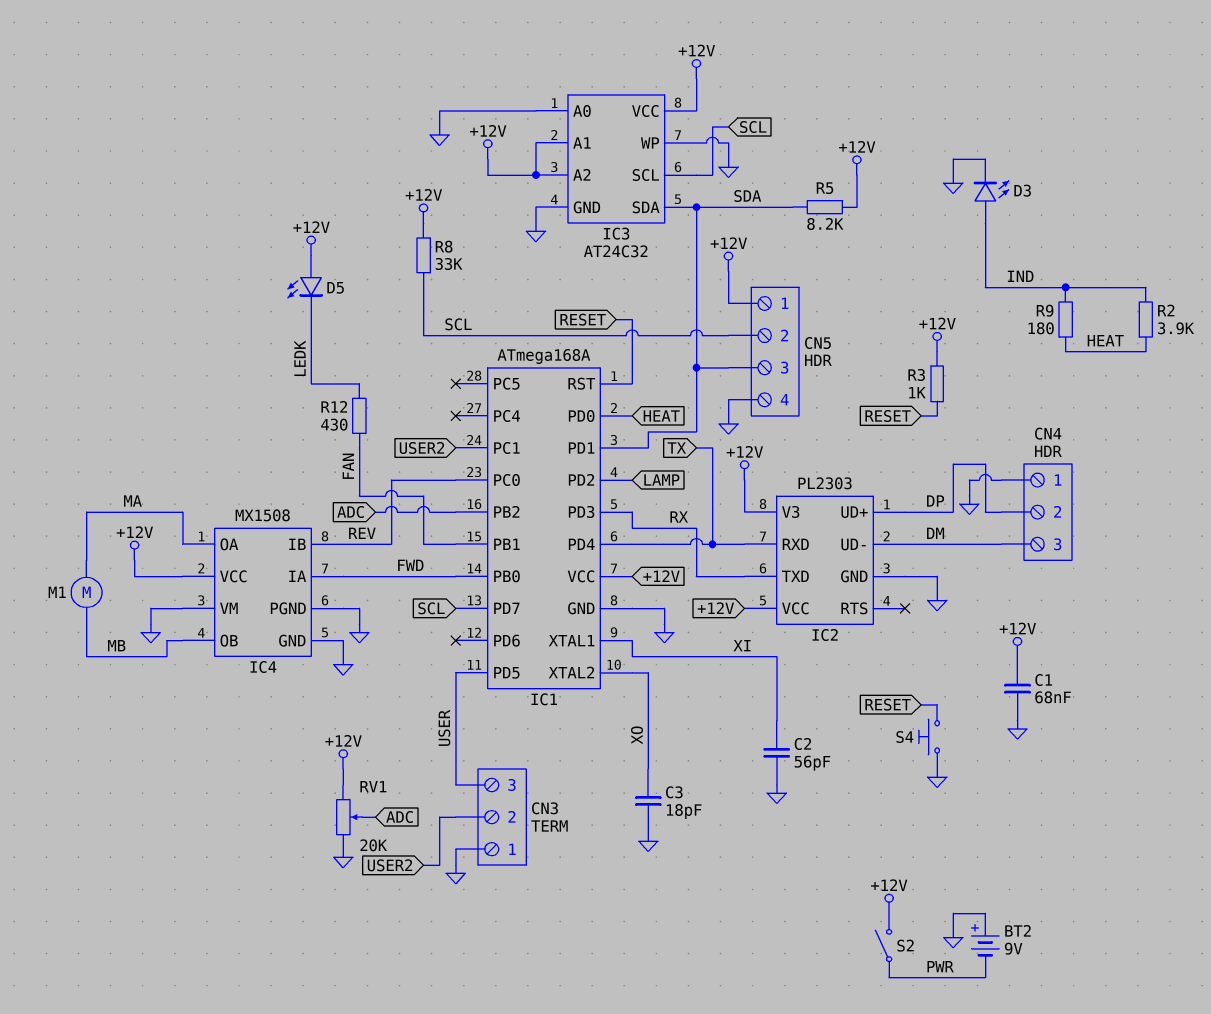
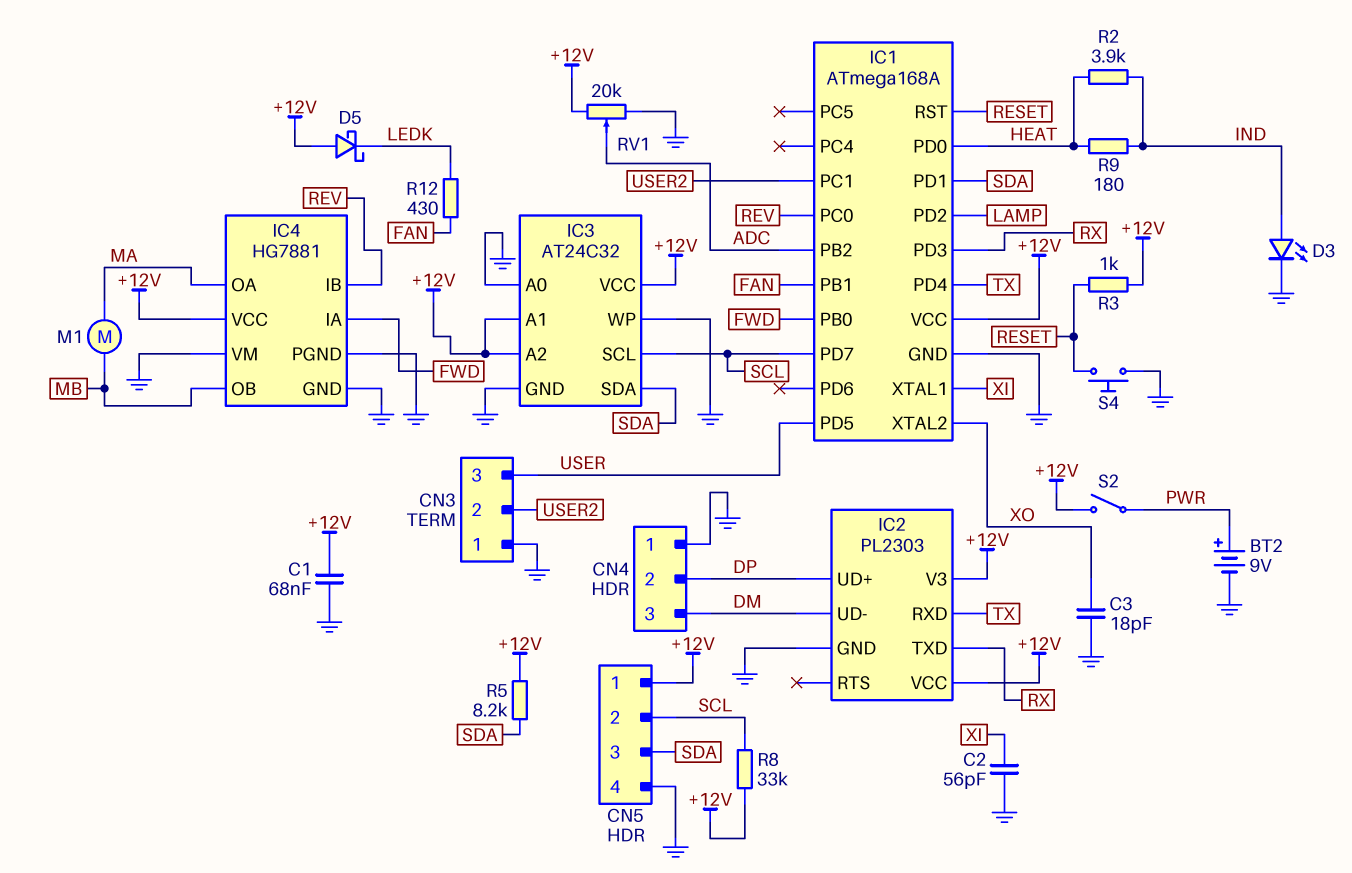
BT2: 9V (plus GND, minus PWR) -> 9V (plus PWR, minus GND)
D5: LED (A +12V, K LEDK) -> schottky (A +12V, K LEDK)
IC4: MX1508 -> HG7881

